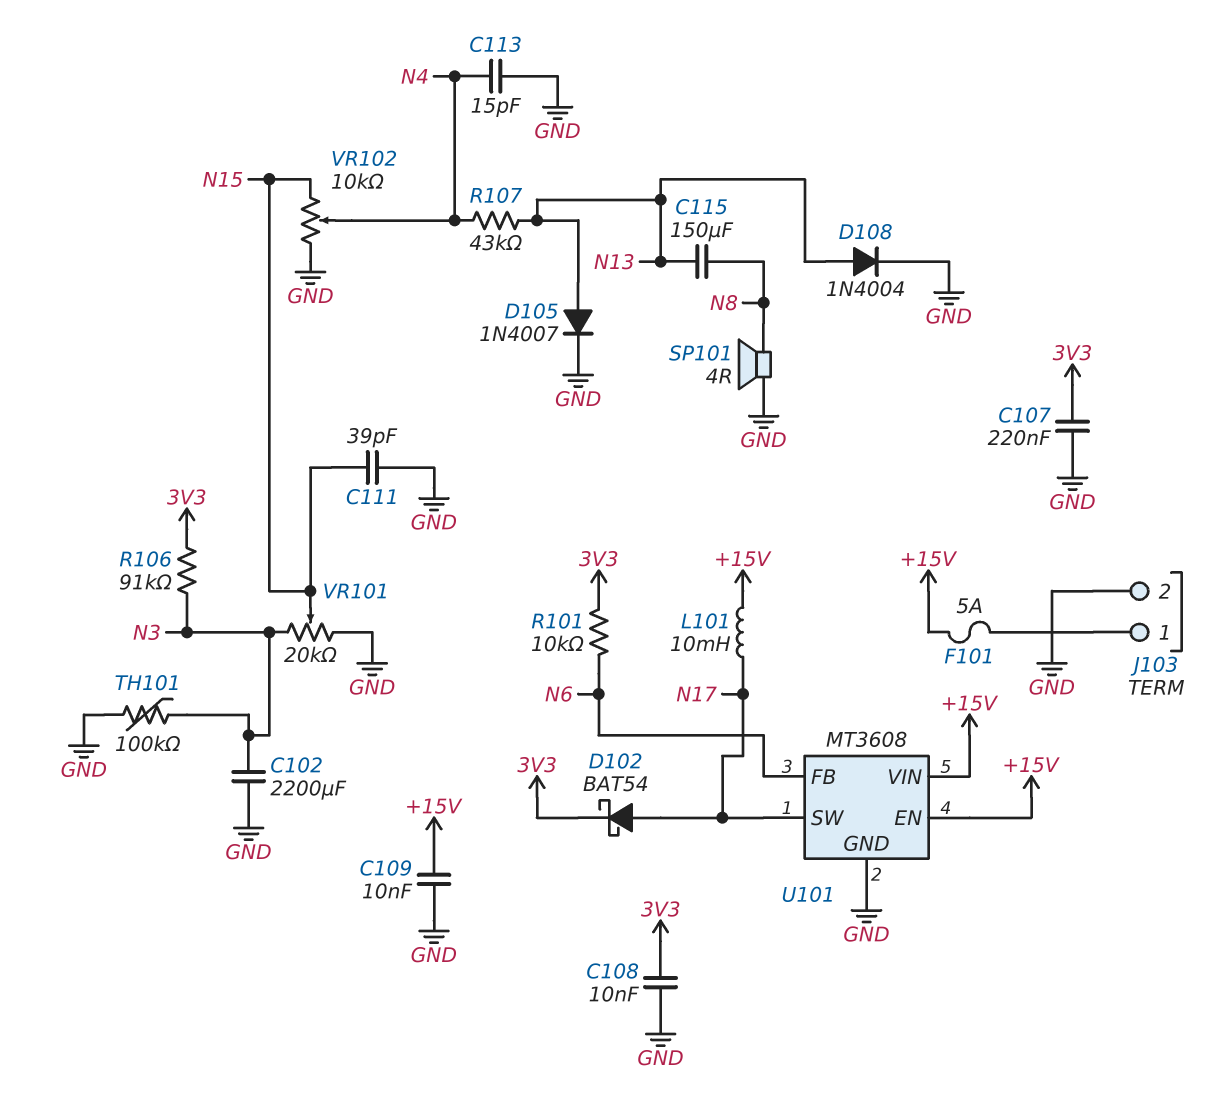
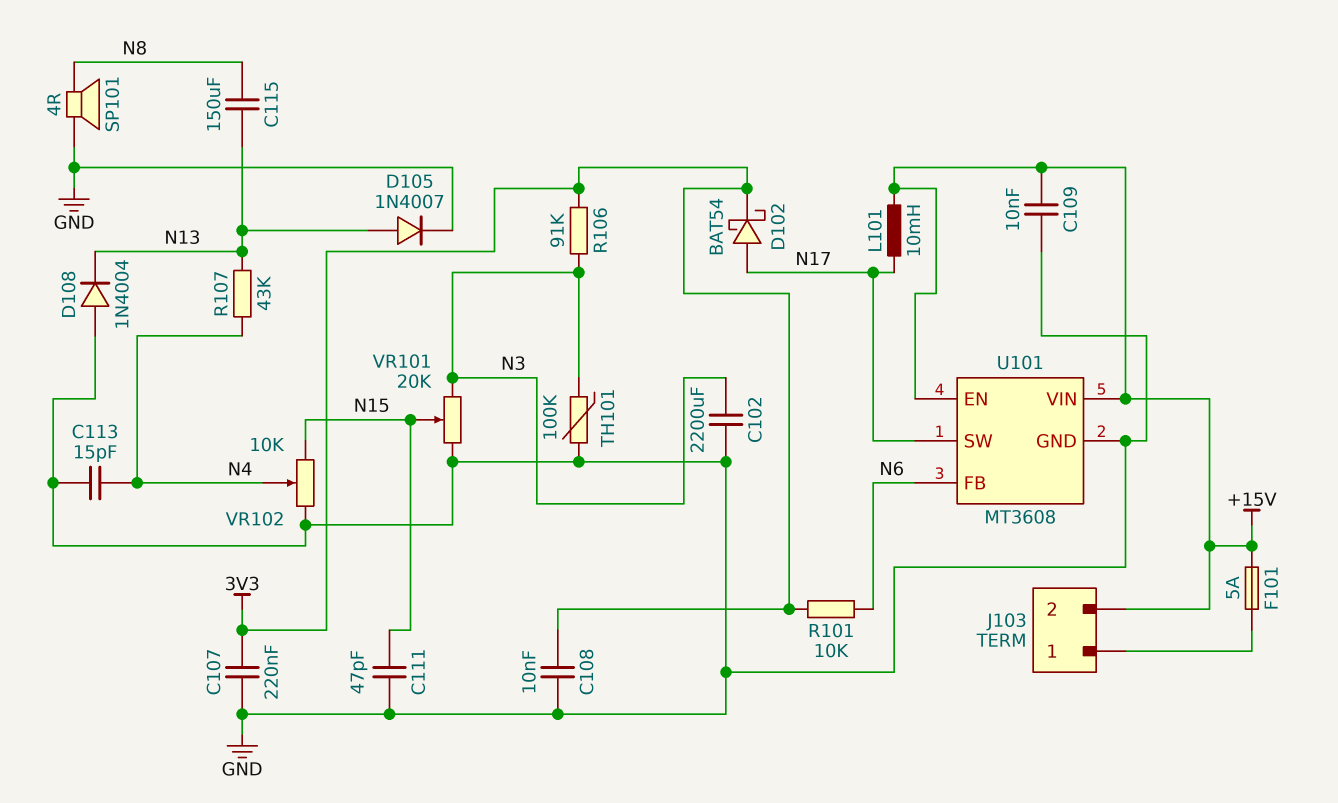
C111: 39pF (GND, N15) -> 47pF (GND, N15)
D108: diode 1N4004 (A N13, K GND) -> diode 1N4004 (A GND, K N13)
J103 pin 2: GND -> +15V

